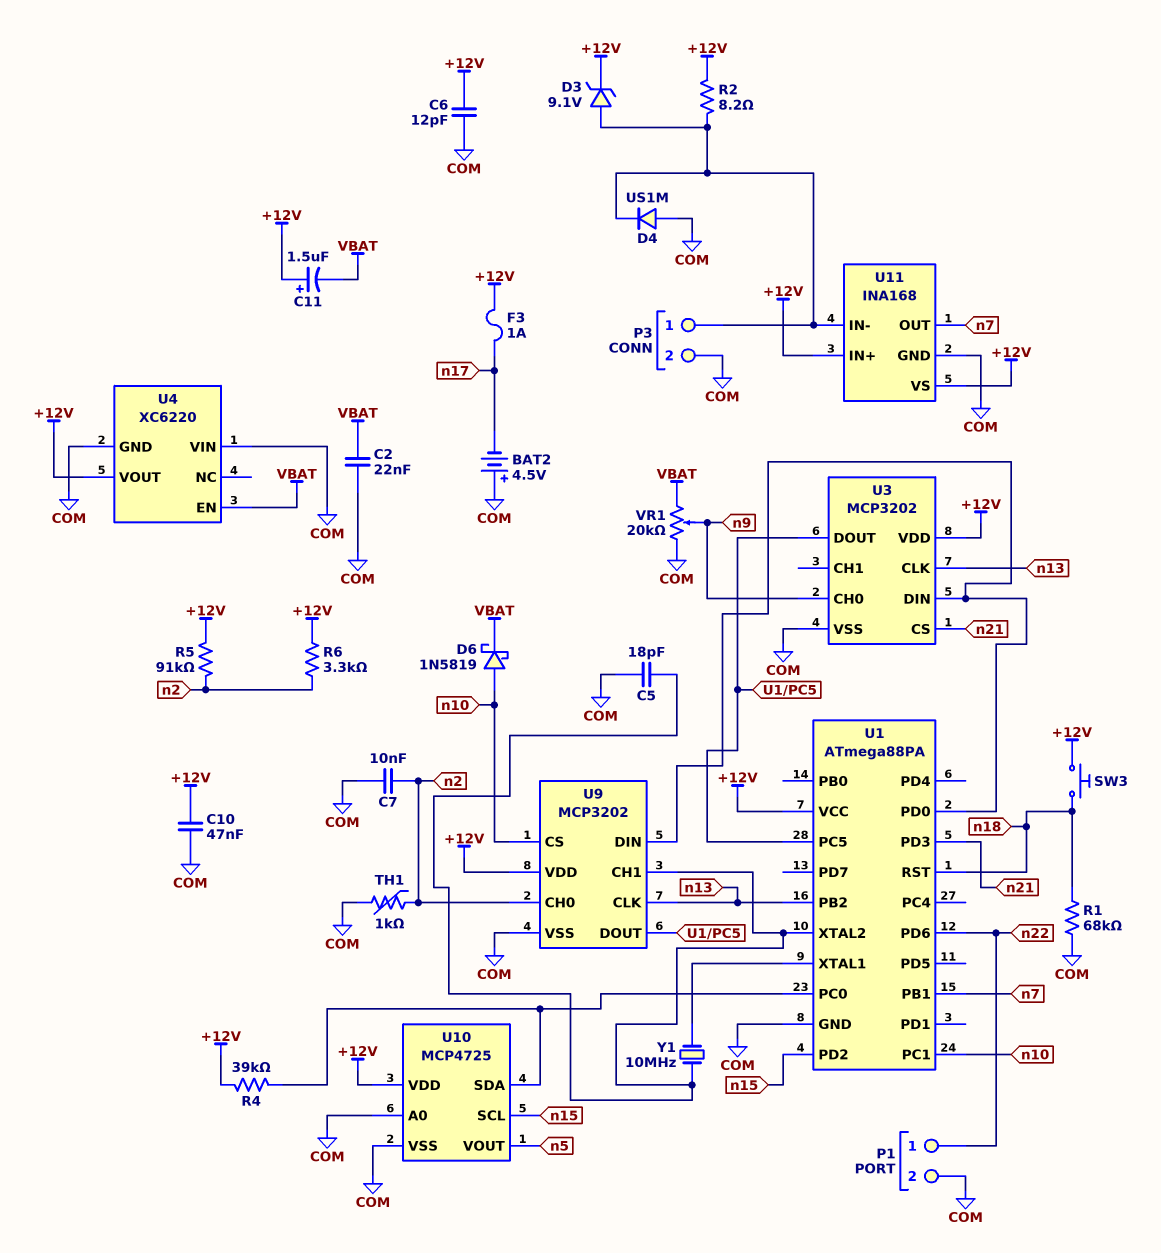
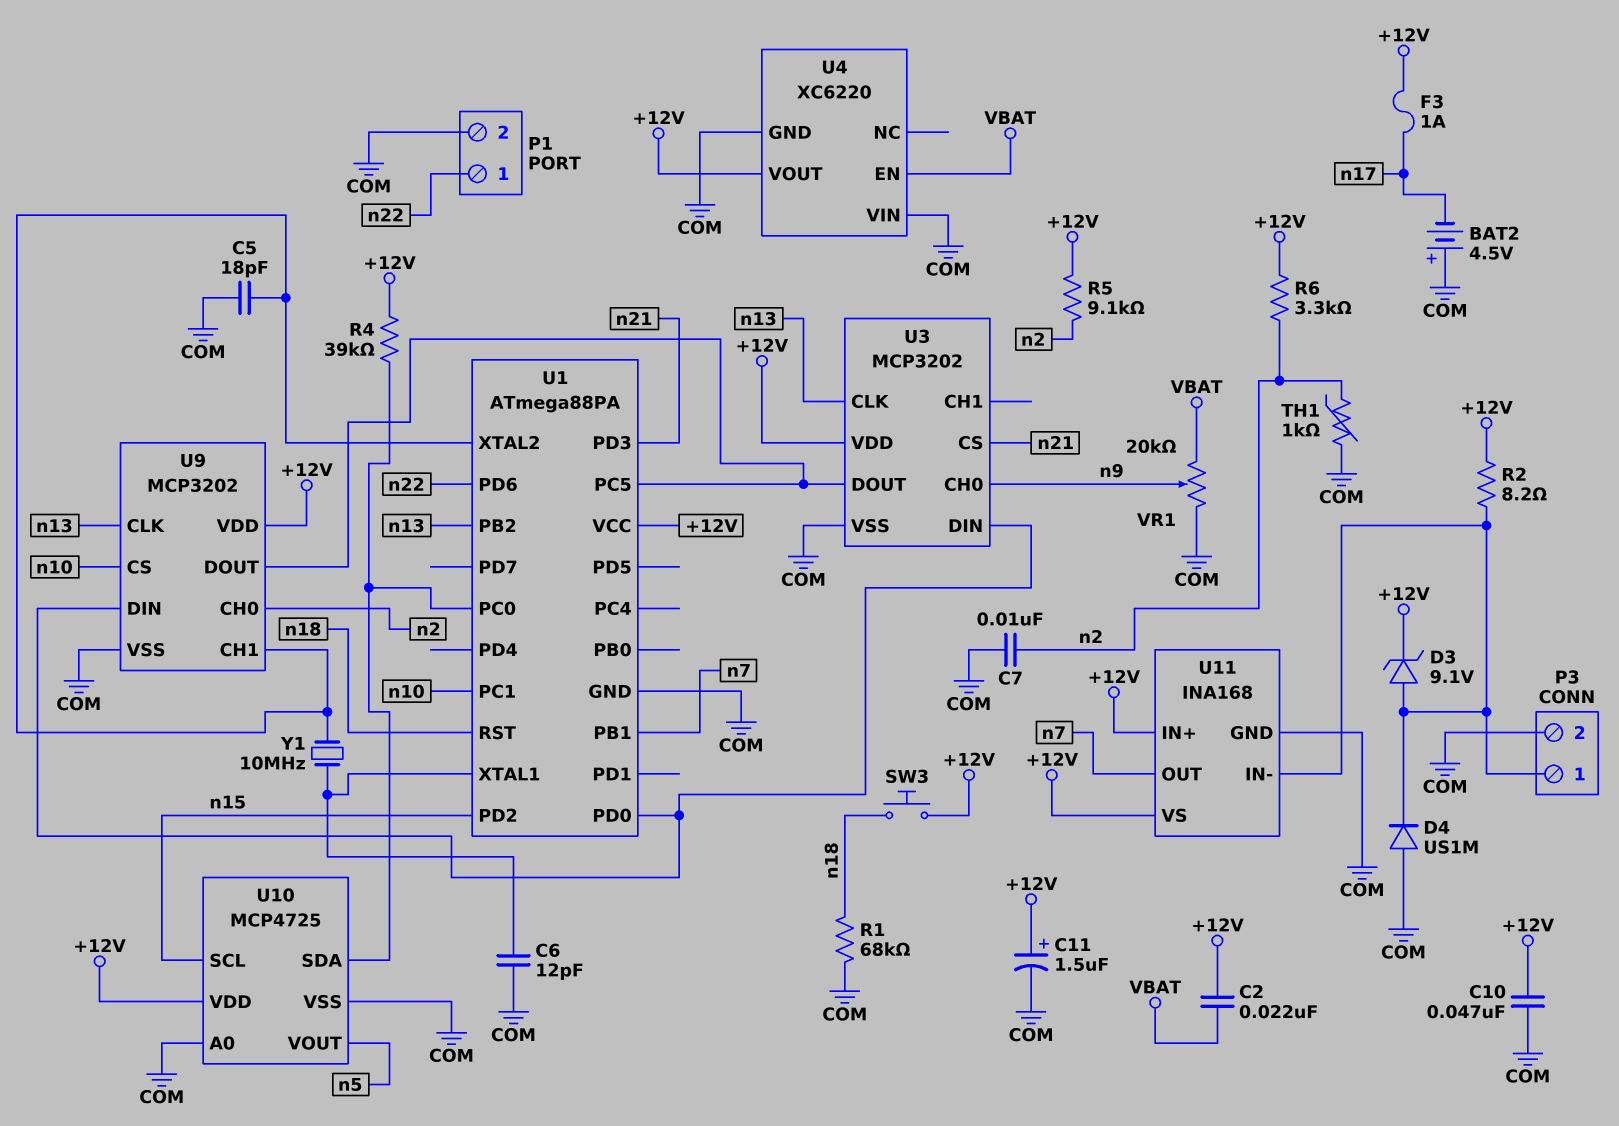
C2: 22nF (COM, VBAT) -> 22nF (+12V, VBAT)
C6: 12pF (+12V, COM) -> 12pF (COM, U1/XTAL1)
C11: 1.5uF (plus +12V, minus VBAT) -> 1.5uF (plus +12V, minus COM)
D6: schottky 1N5819 (A n10, K VBAT) -> none
R5: 91k (+12V, n2) -> 9.1k (+12V, n2)

